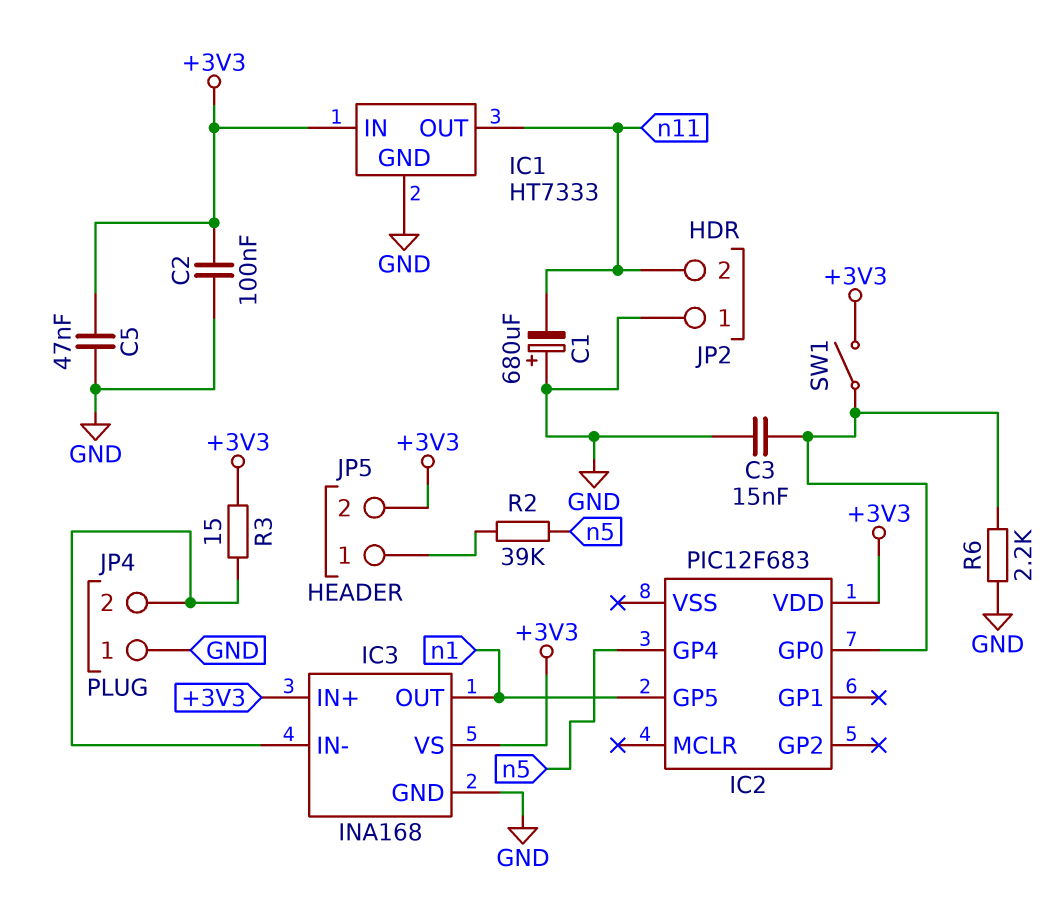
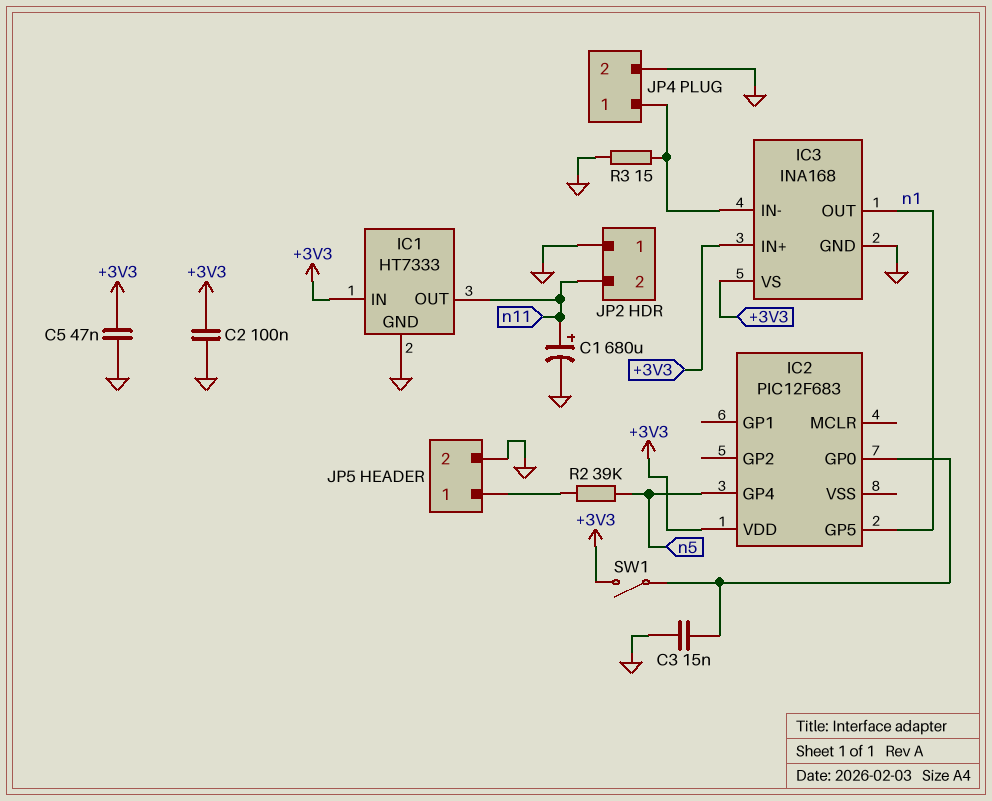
C1: 680uF (plus GND, minus n11) -> 680uF (plus n11, minus GND)
JP4 pin 1: GND -> IC3/IN-
JP4 pin 2: IC3/IN- -> GND
JP5 pin 2: +3V3 -> GND
R3: 15 (+3V3, IC3/IN-) -> 15 (GND, IC3/IN-)
R6: 2.2k (GND, IC2/GP0) -> none

